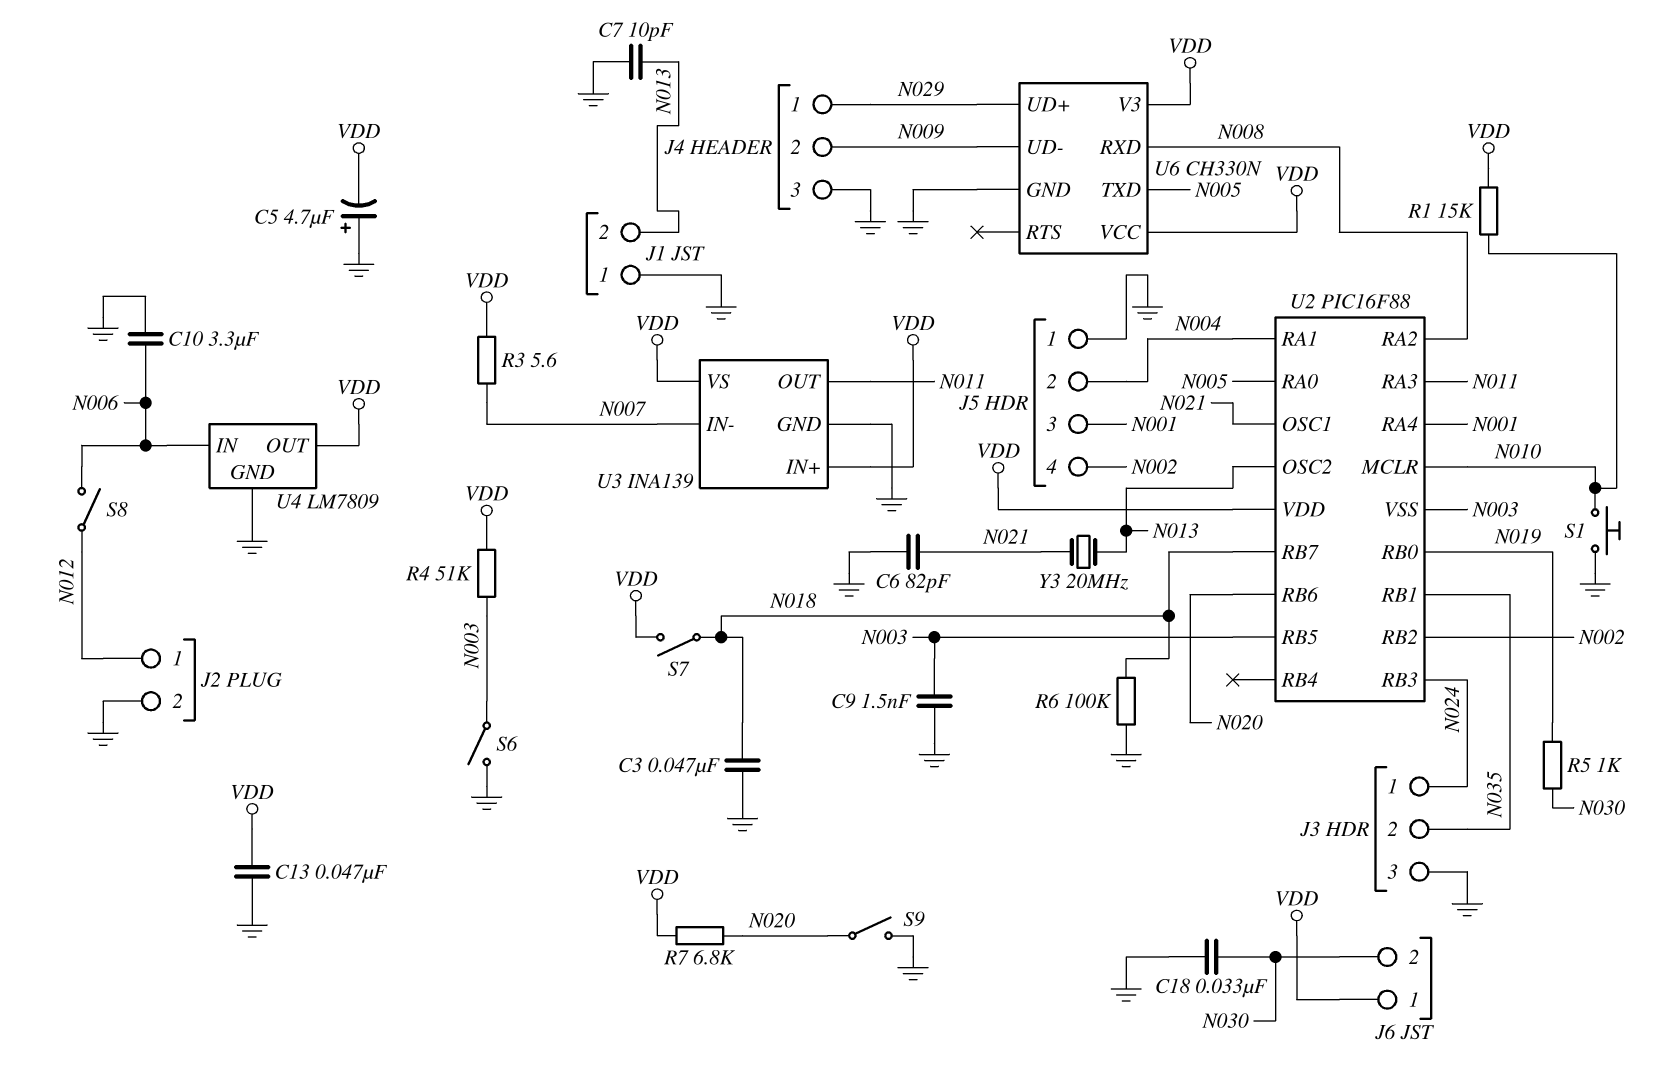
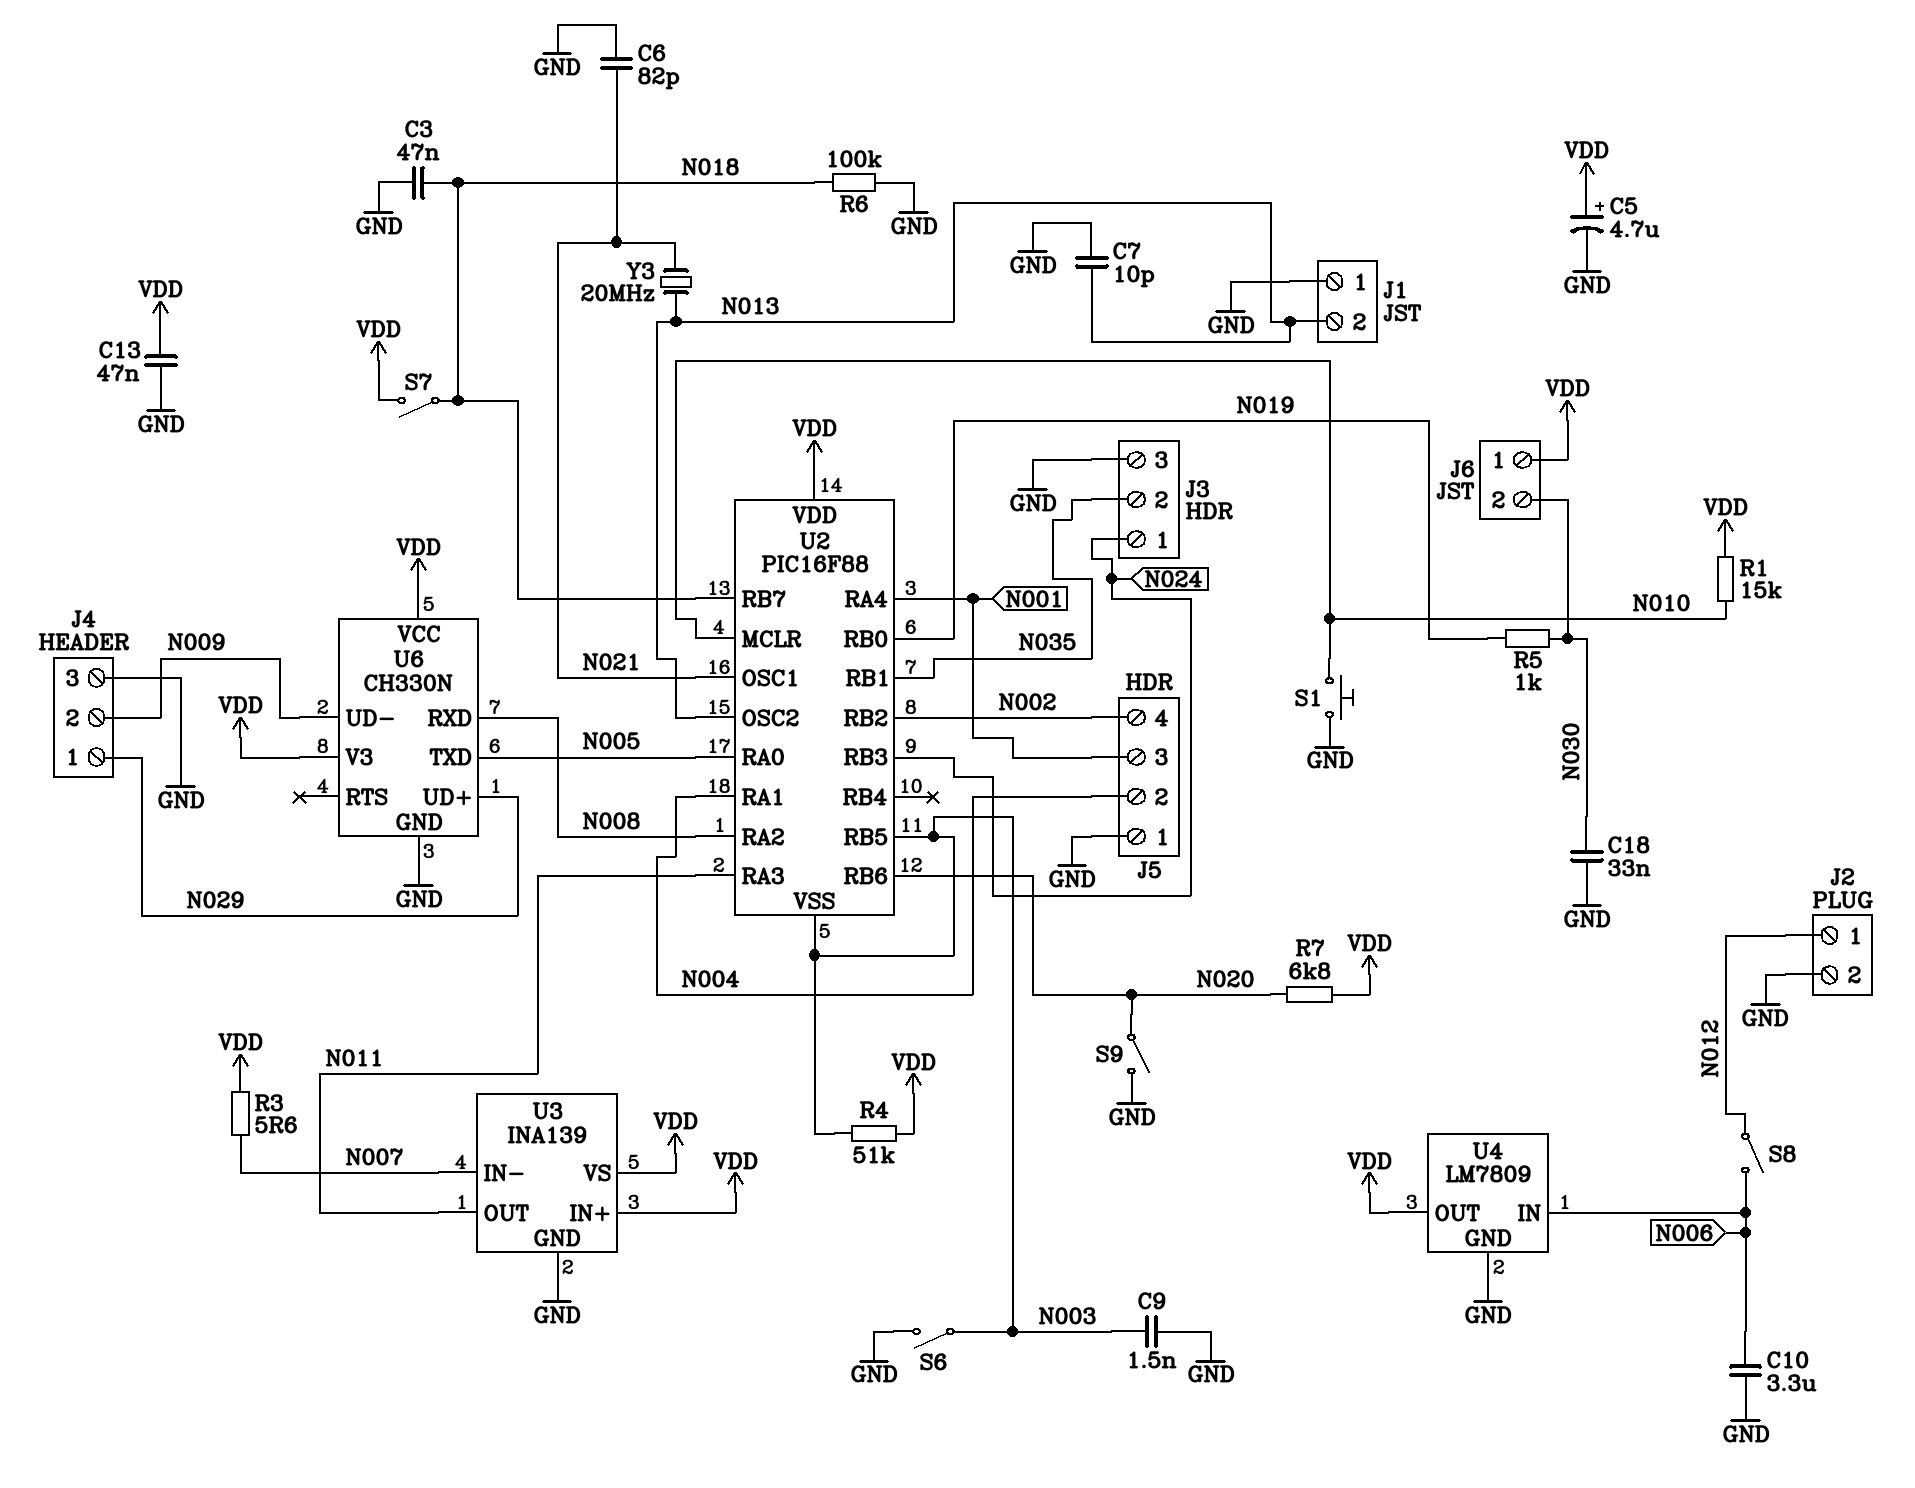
C5: 4.7uF (plus GND, minus VDD) -> 4.7uF (plus VDD, minus GND)

